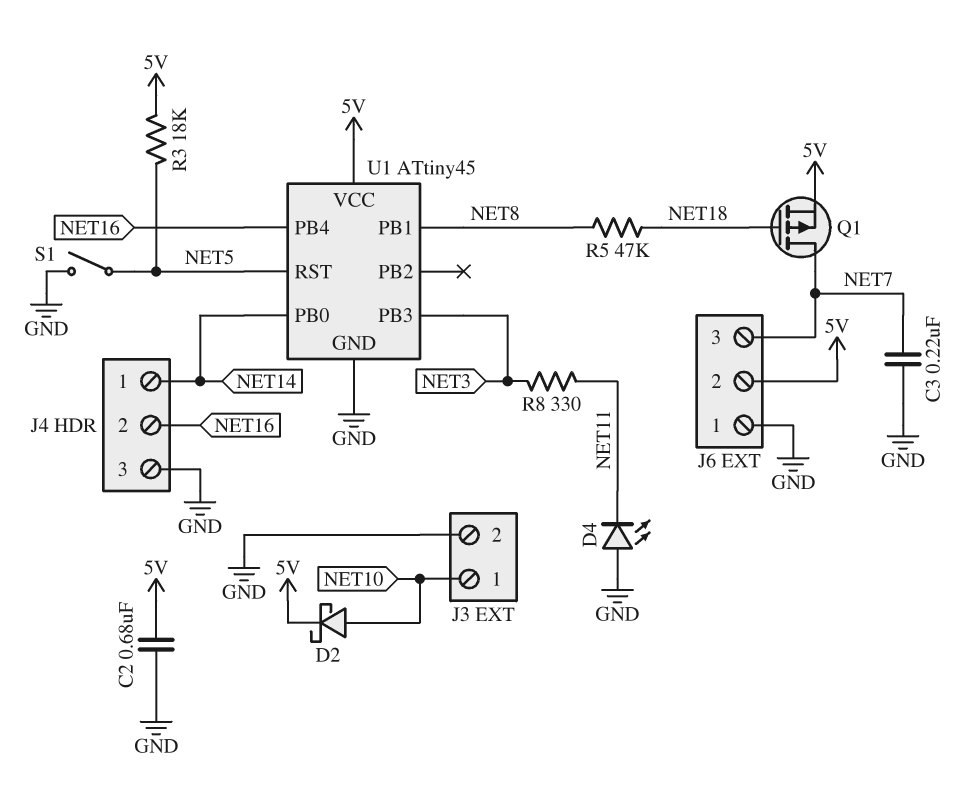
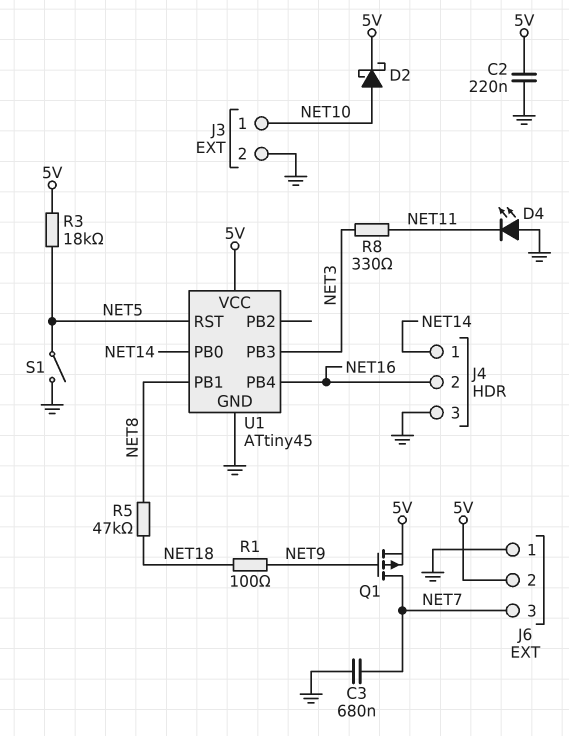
C2: 680nF (5V, GND) -> 220nF (5V, GND)
C3: 220nF (GND, NET7) -> 680nF (GND, NET7)
Q1: PMOS (G NET18, D NET7, S 5V) -> PMOS (G NET9, D NET7, S 5V)
R1: none -> 100 (NET9, NET18)

